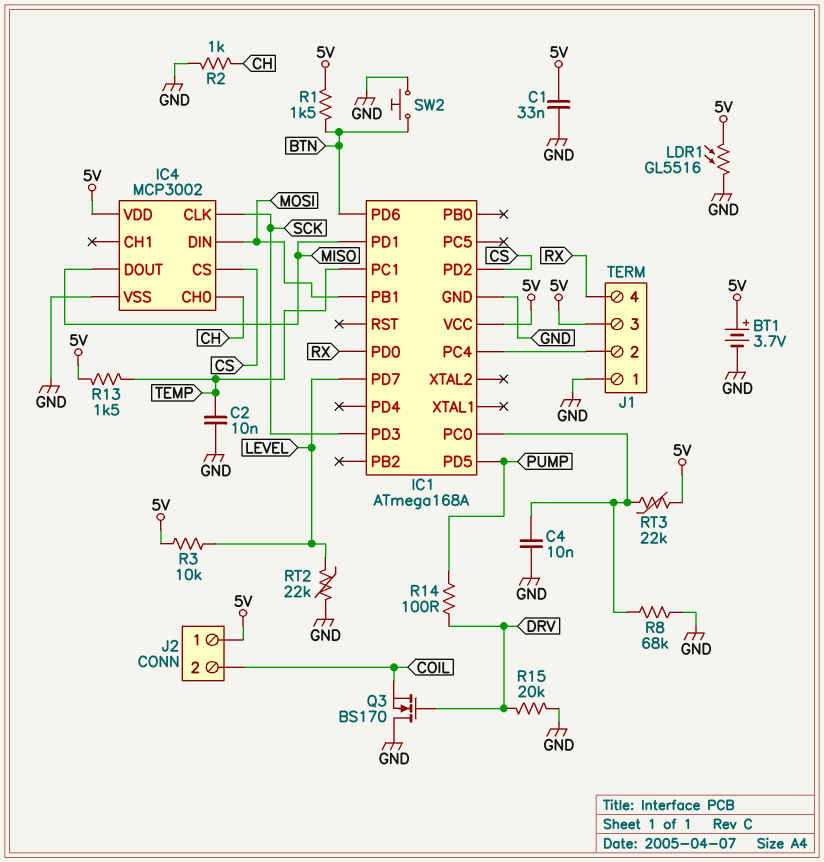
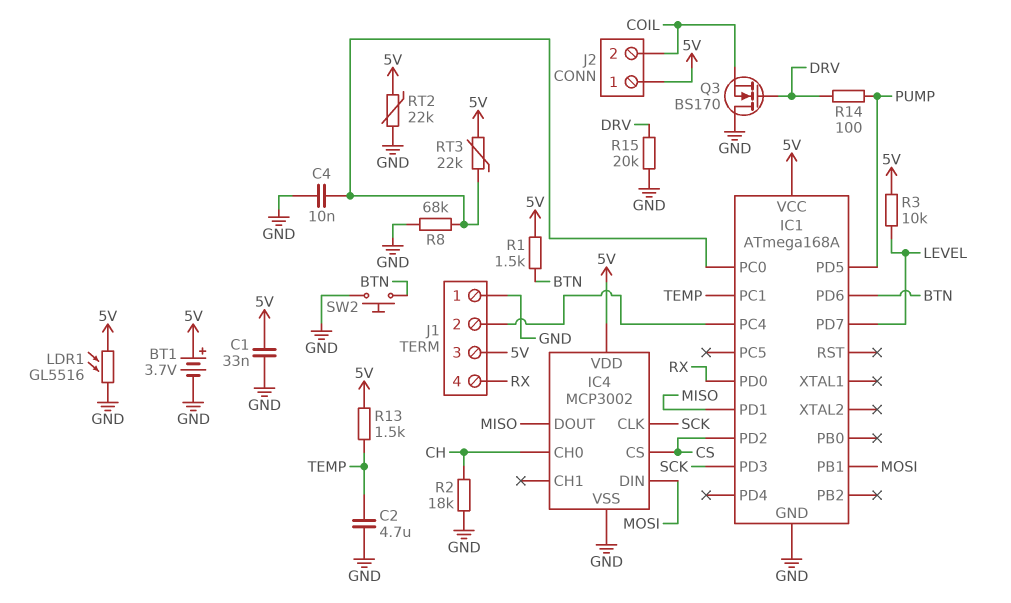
C2: 10nF (GND, TEMP) -> 4.7uF (GND, TEMP)
R2: 1k (CH, GND) -> 18k (CH, GND)
RT2: 22k (GND, LEVEL) -> 22k (5V, GND)

